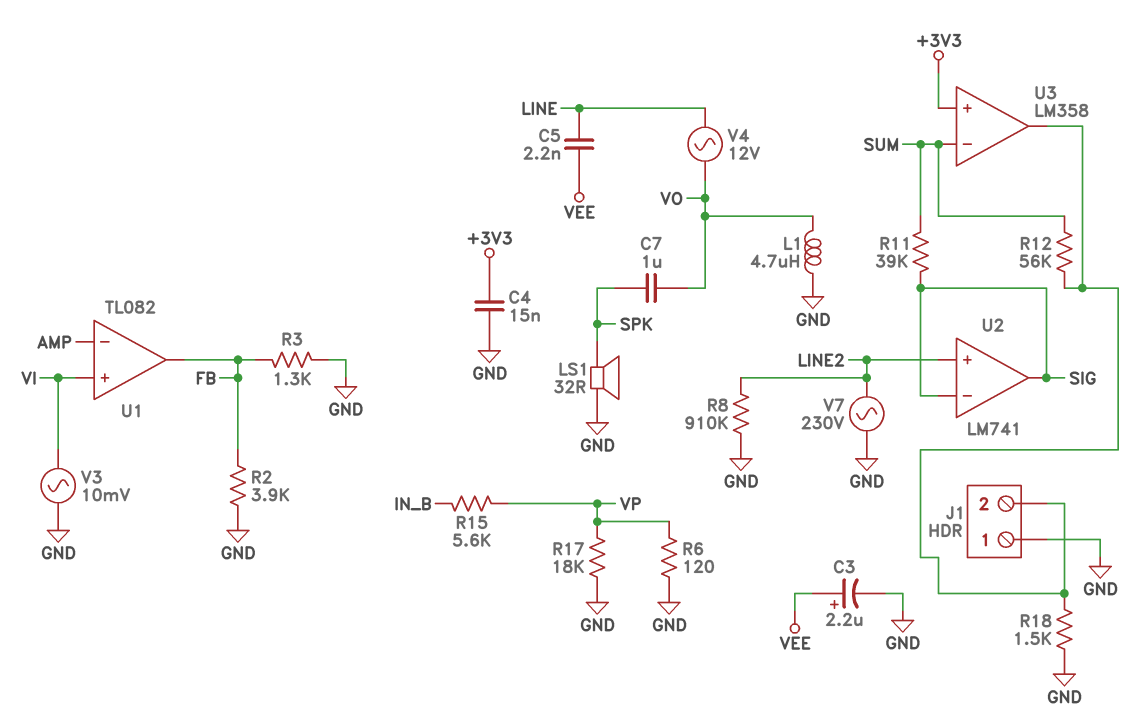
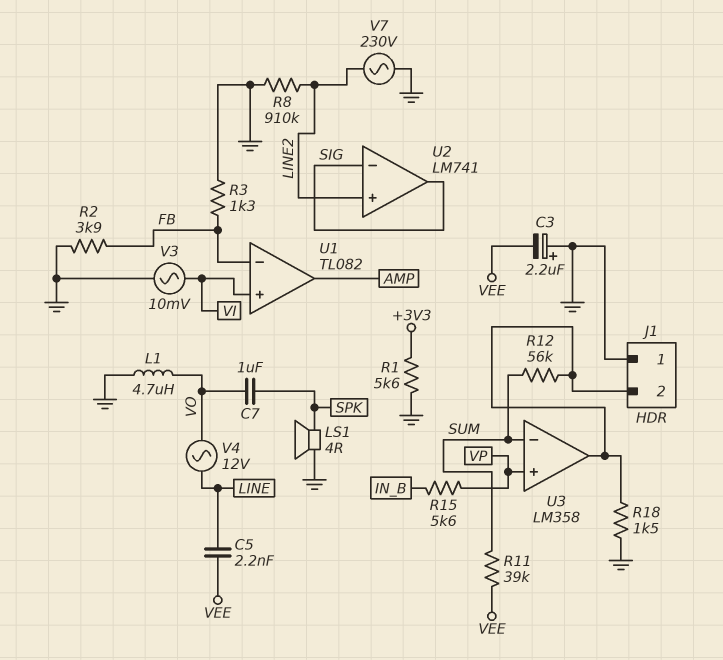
C3: 2.2uF (plus VEE, minus GND) -> 2.2uF (plus GND, minus VEE)
C4: 15nF (+3V3, GND) -> none
LS1: speaker 32R (GND, SPK) -> speaker 4R (GND, SPK)
R1: none -> 5.6k (+3V3, GND)
R6: 120 (GND, VP) -> none
R11: 39k (SIG, SUM) -> 39k (SUM, VEE)
R17: 18k (GND, VP) -> none
U1 pin in-: AMP -> FB
U1 pin out: FB -> AMP
U3 pin in+: +3V3 -> VP

